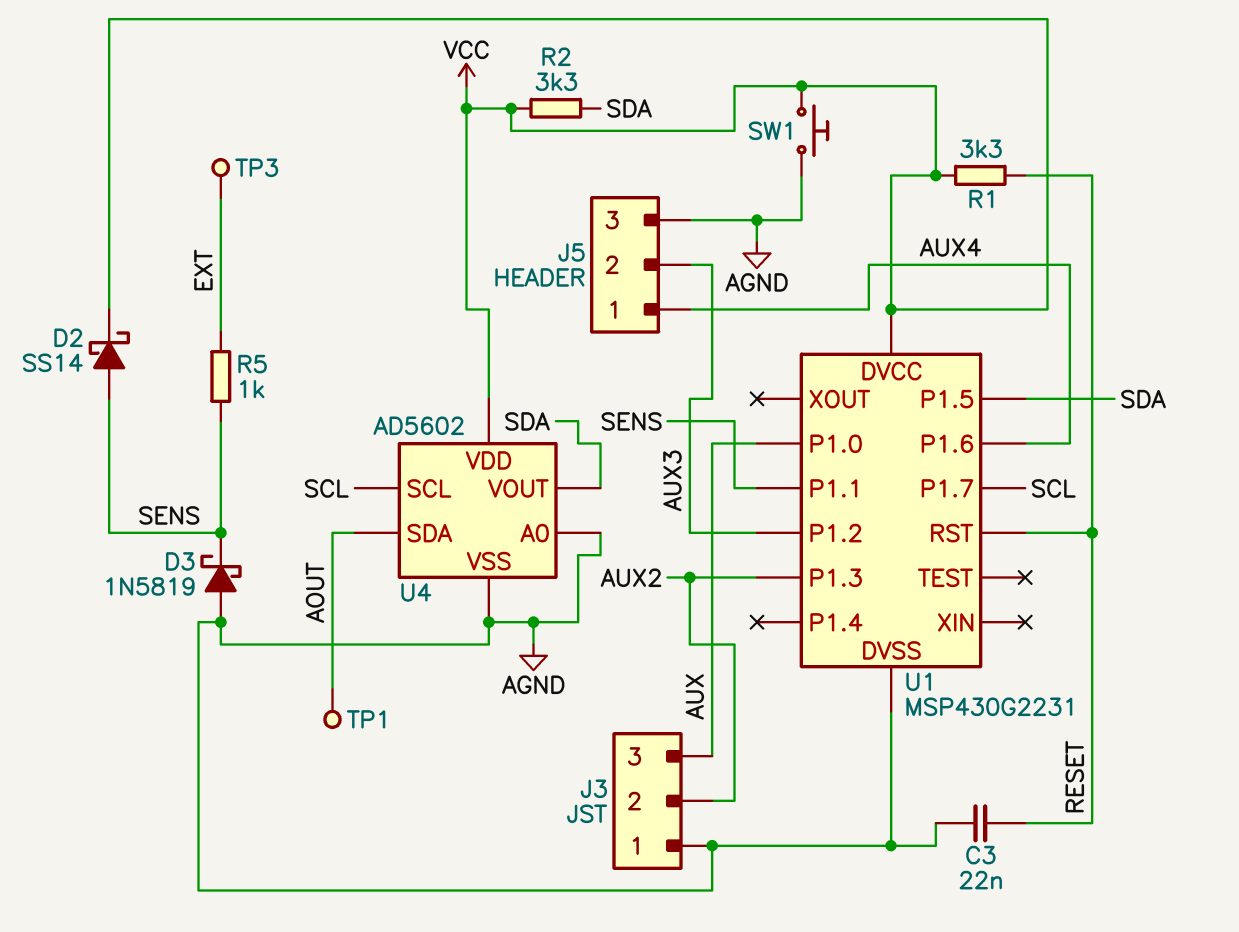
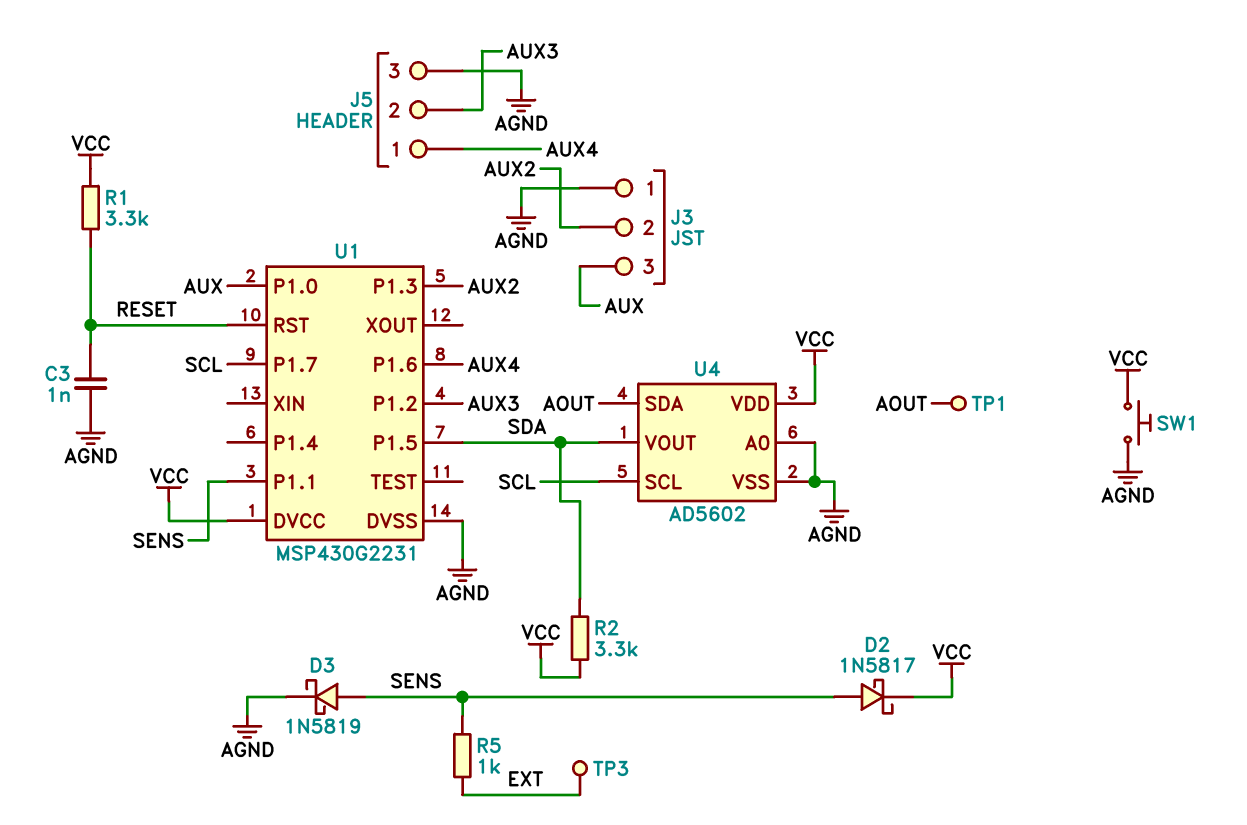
C3: 22nF (AGND, RESET) -> 1nF (AGND, RESET)
D2: schottky SS14 (A SENS, K VCC) -> schottky 1N5817 (A SENS, K VCC)
D3: schottky 1N5819 (A AGND, K SENS) -> schottky 1N5819 (A SENS, K AGND)

